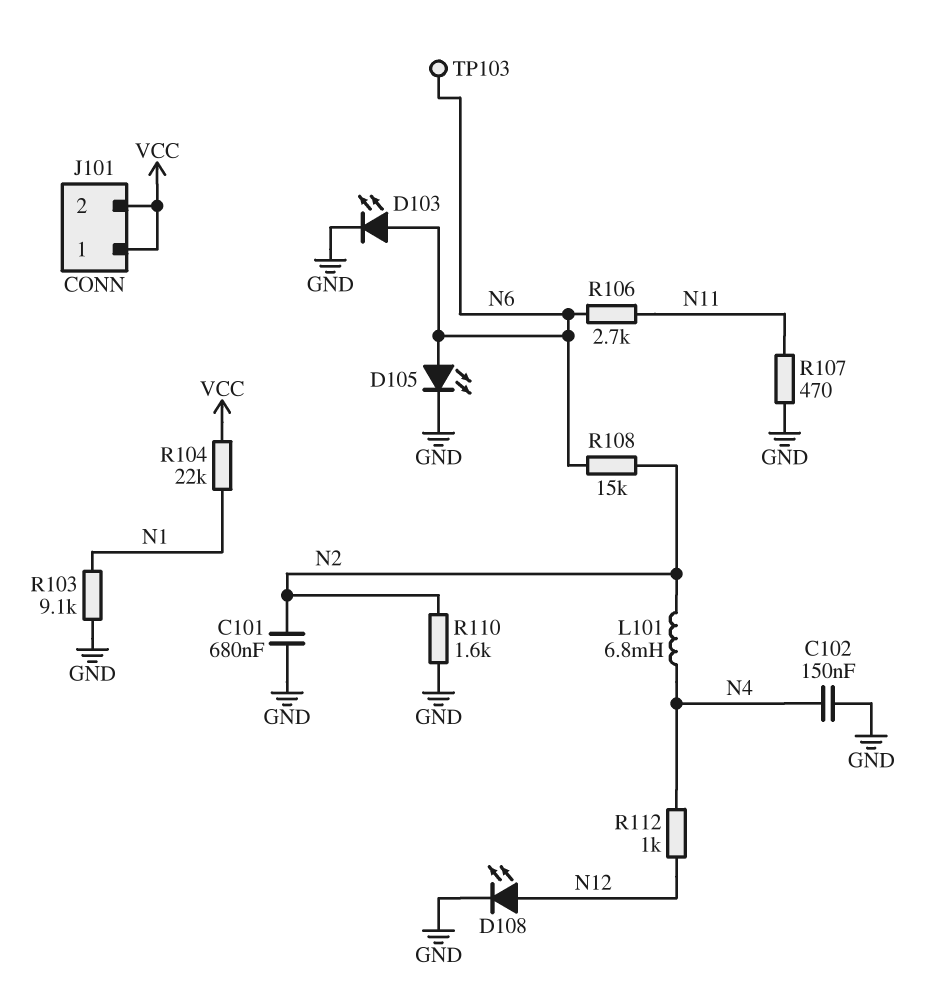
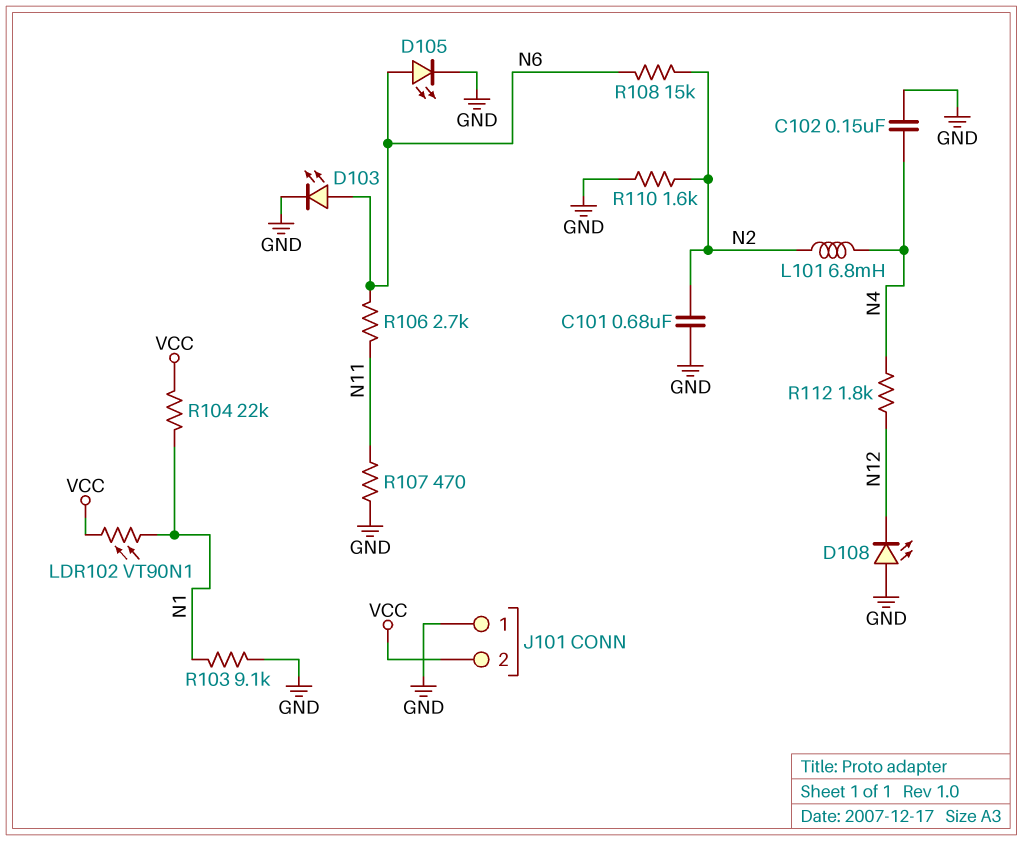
D108: LED (A N12, K GND) -> LED (A GND, K N12)
J101 pin 1: VCC -> GND
LDR102: none -> VT90N1 (N1, VCC)
R112: 1k (N4, N12) -> 1.8k (N4, N12)
TP103: test point (N6) -> none

